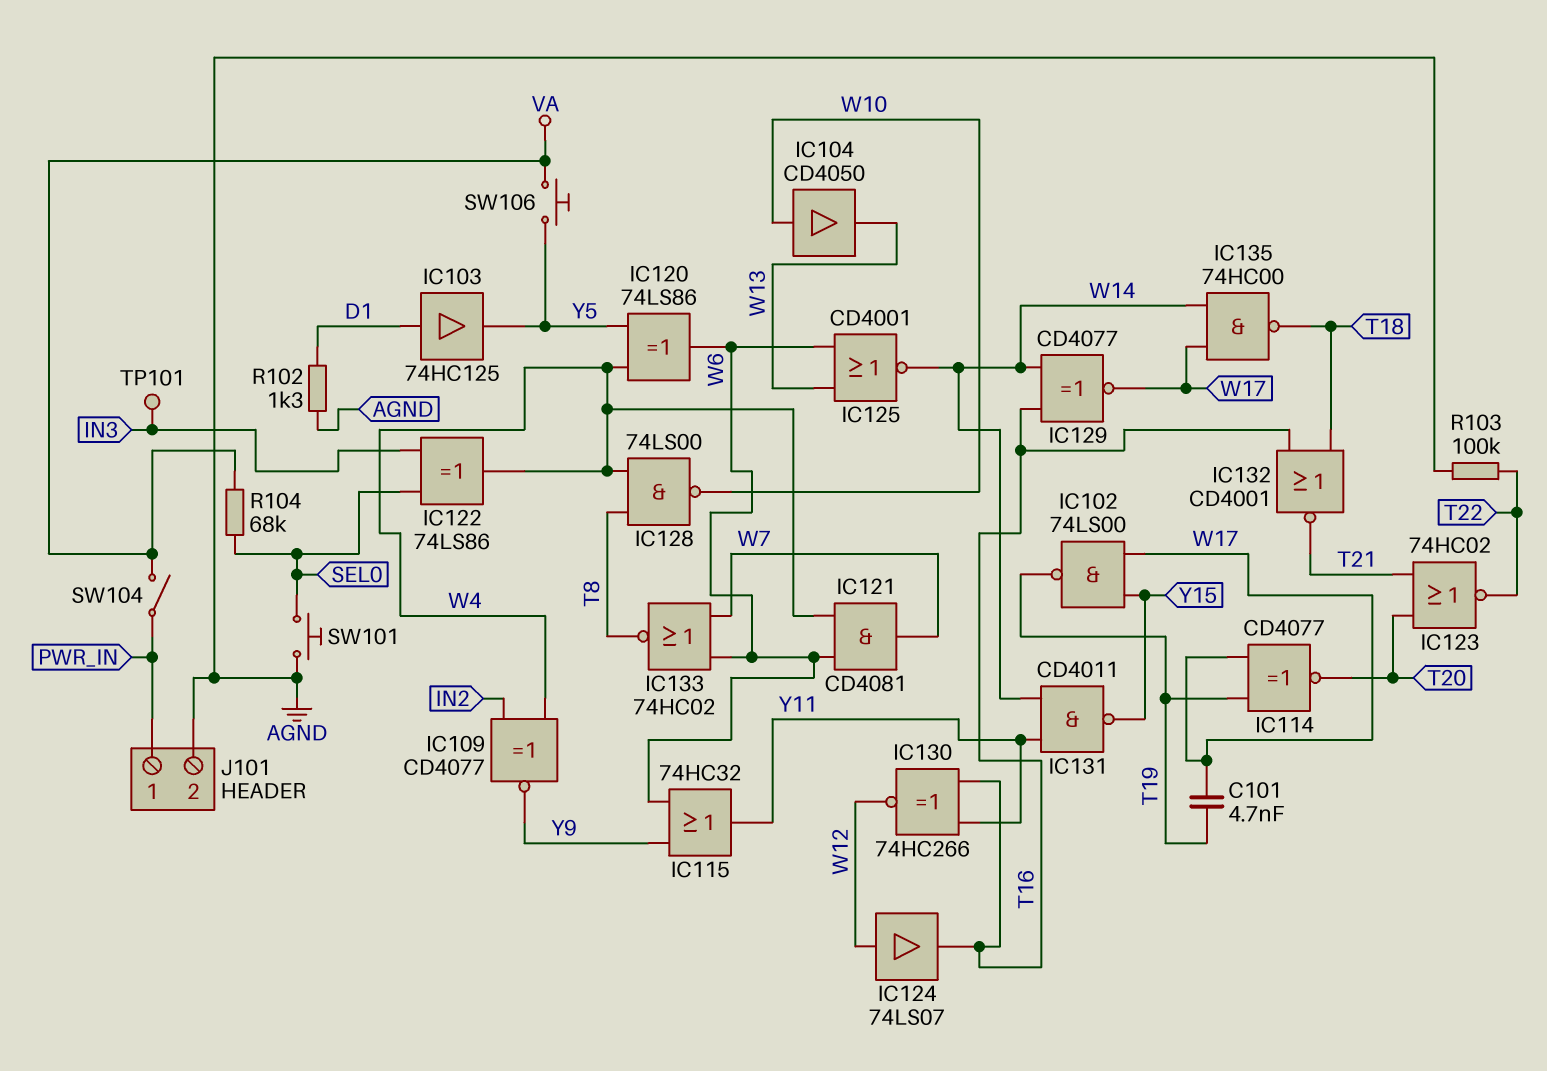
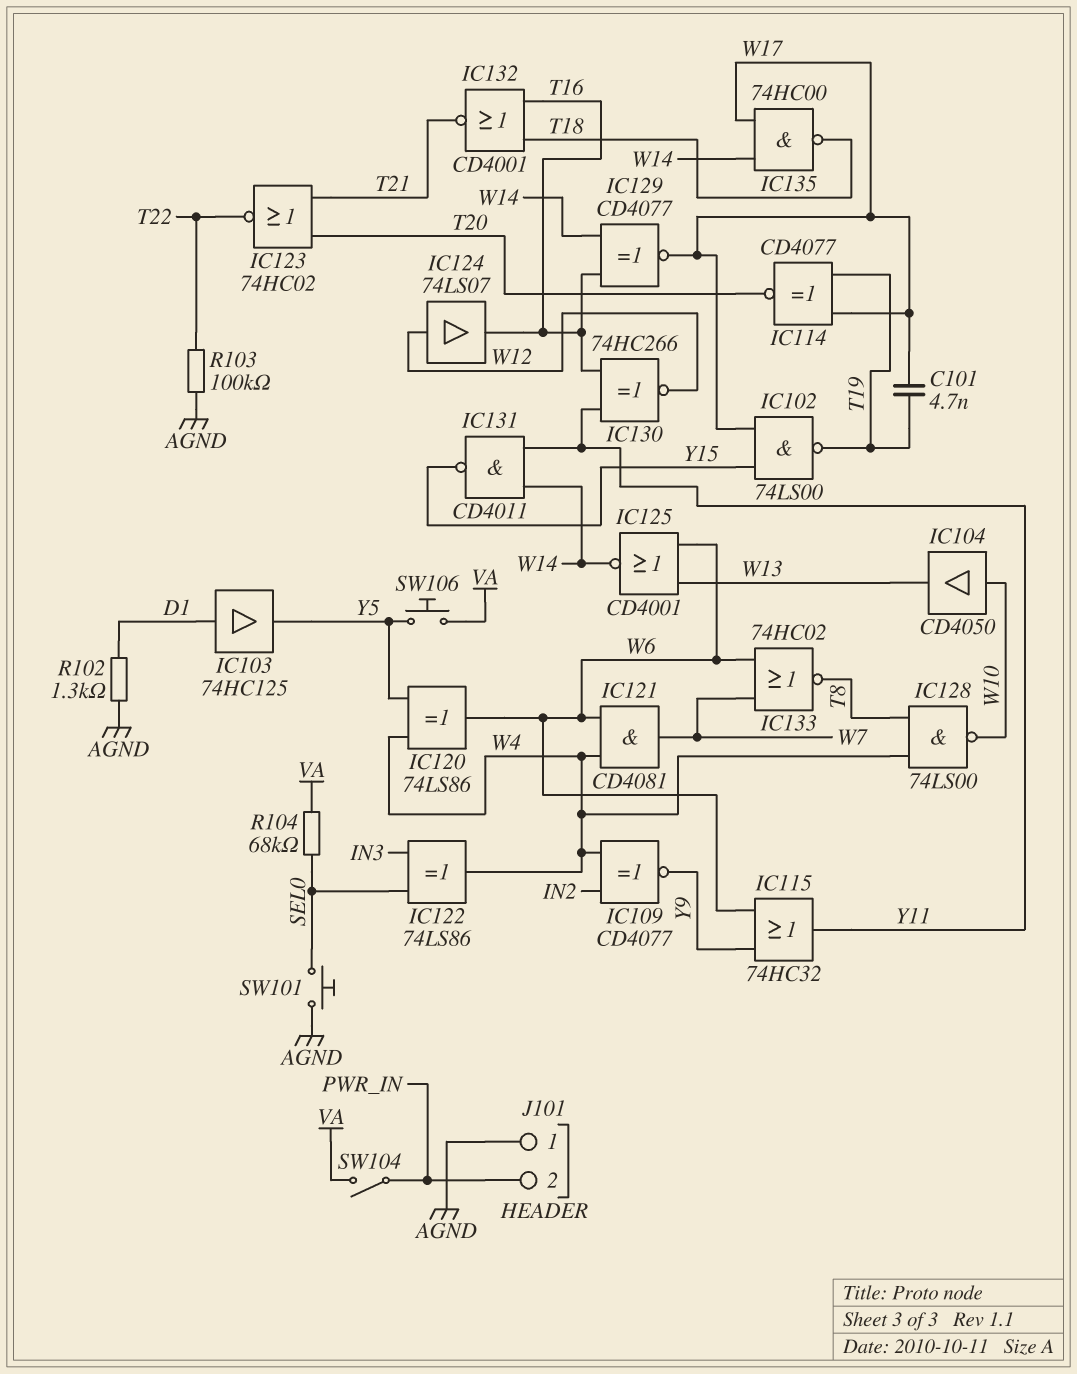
J101 pin 1: PWR_IN -> AGND
J101 pin 2: AGND -> PWR_IN
TP101: test point (IN3) -> none

